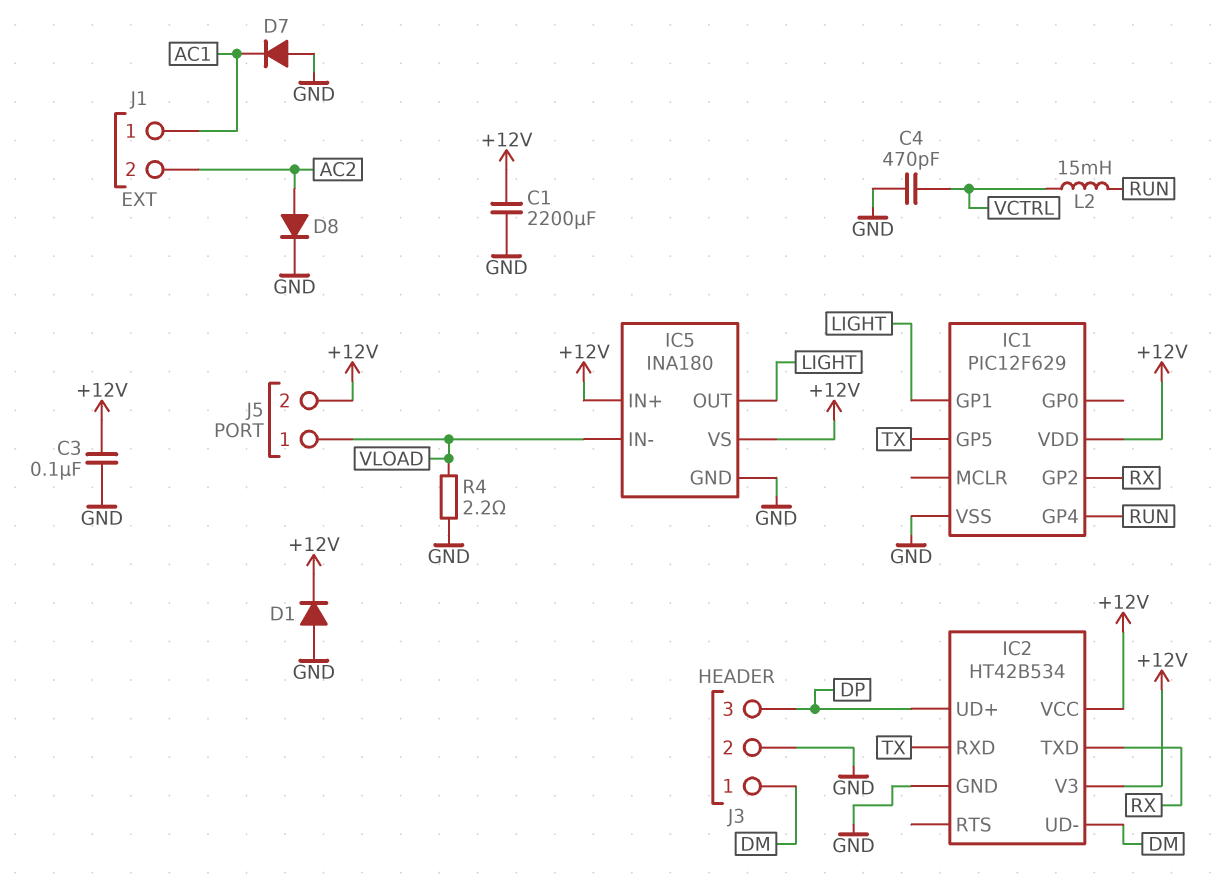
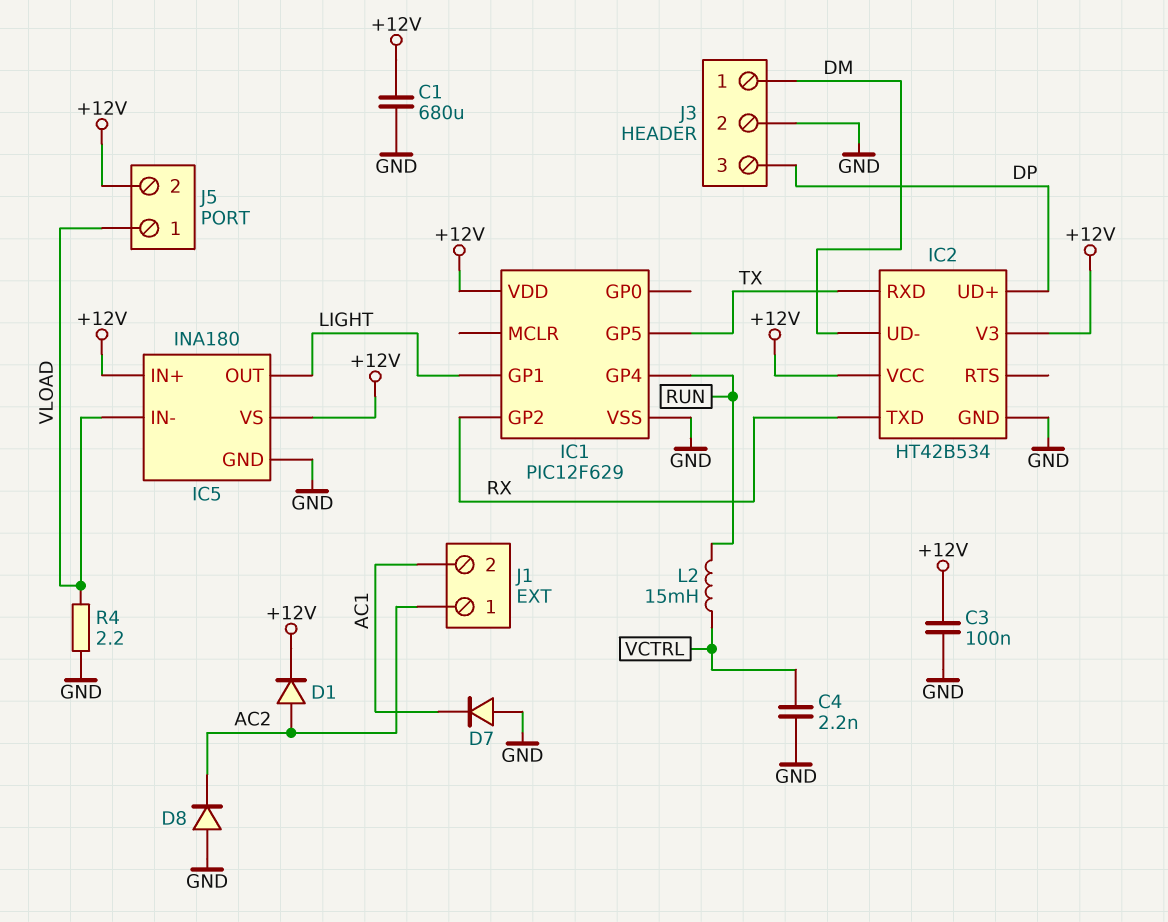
C1: 2200uF (+12V, GND) -> 680uF (+12V, GND)
C4: 470pF (GND, VCTRL) -> 2.2nF (GND, VCTRL)
D1: diode (A GND, K +12V) -> diode (A AC2, K +12V)
D8: diode (A AC2, K GND) -> diode (A GND, K AC2)
J1 pin 1: AC1 -> AC2
J1 pin 2: AC2 -> AC1

